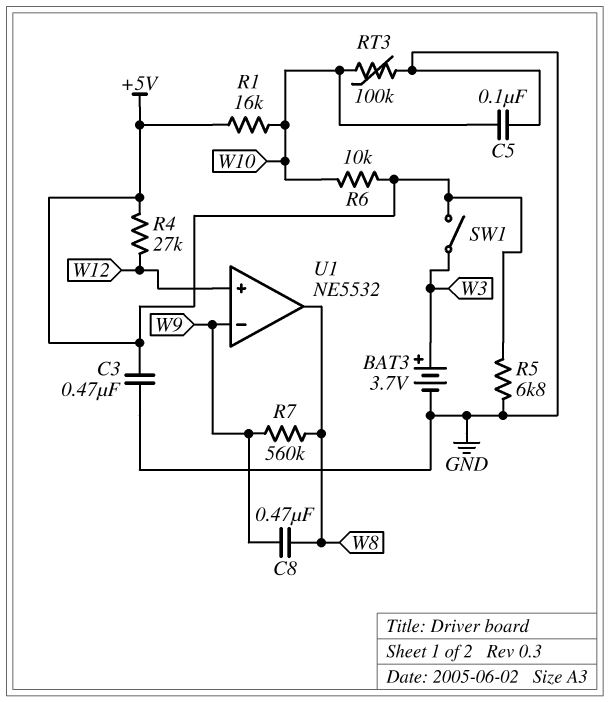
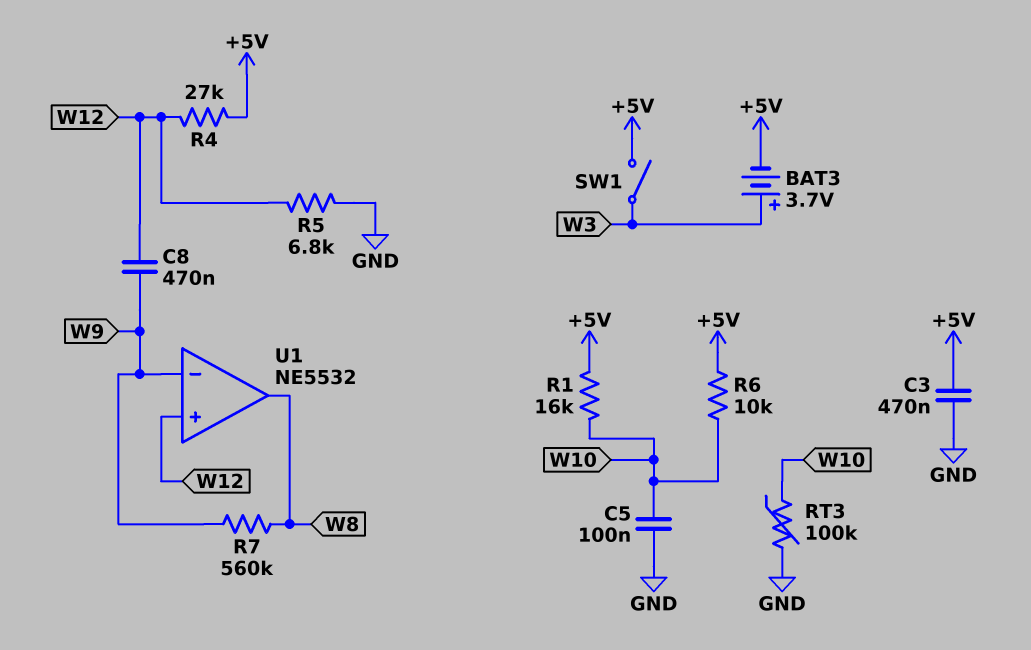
BAT3: 3.7V (plus W3, minus GND) -> 3.7V (plus W3, minus +5V)
C8: 470nF (W8, W9) -> 470nF (W9, W12)
R5: 6.8k (+5V, GND) -> 6.8k (GND, W12)

